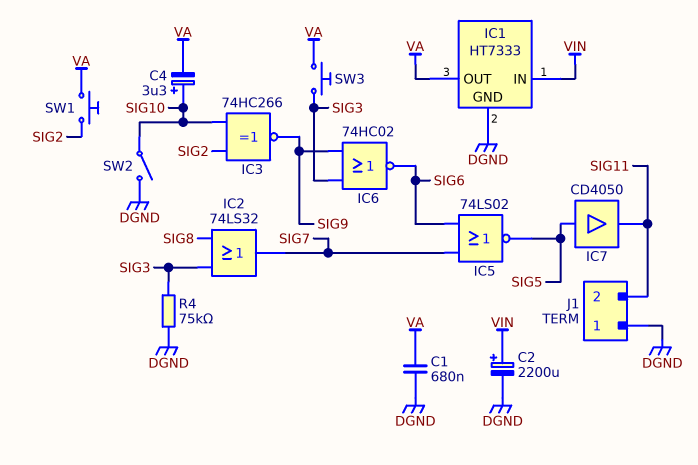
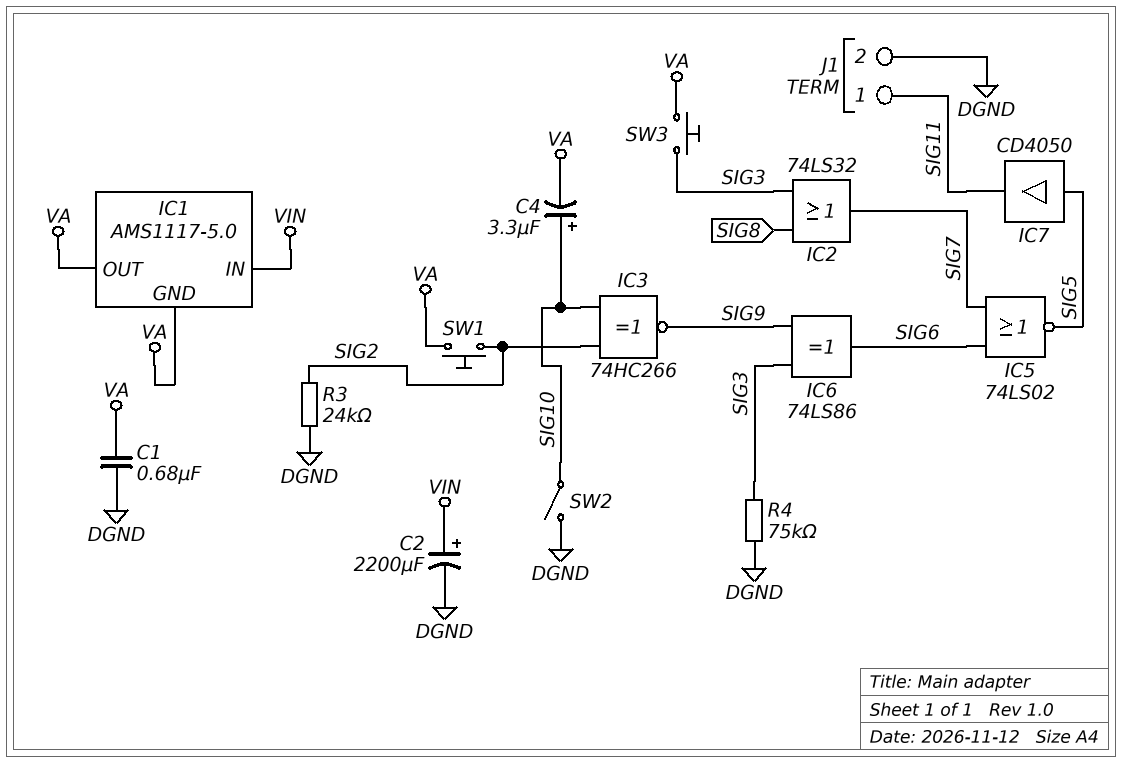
IC1: HT7333 -> AMS1117-5.0
IC1 pin GND: DGND -> VA
IC6: NOR 74HC02 (in SIG3, in SIG9, out SIG6) -> XOR 74LS86 (in SIG3, in SIG9, out SIG6)
J1 pin 1: DGND -> SIG11
J1 pin 2: SIG11 -> DGND
R3: none -> 24k (DGND, SIG2)

